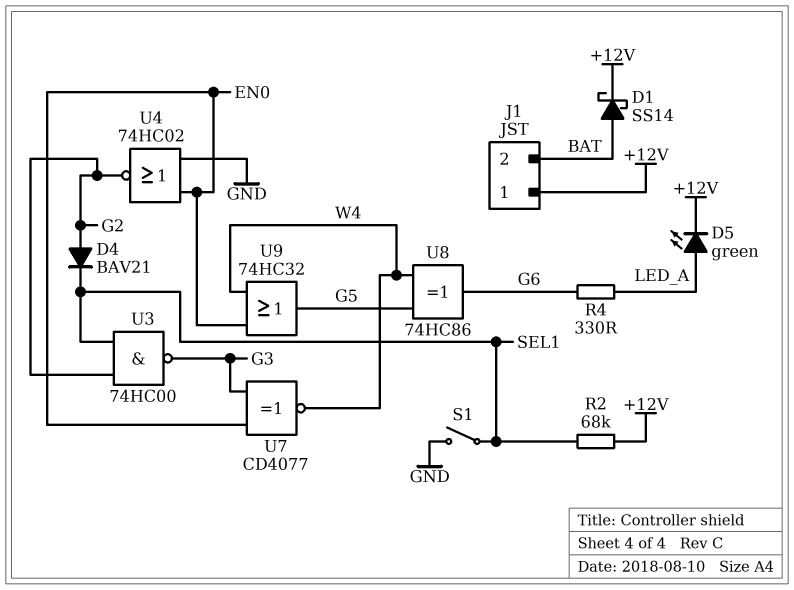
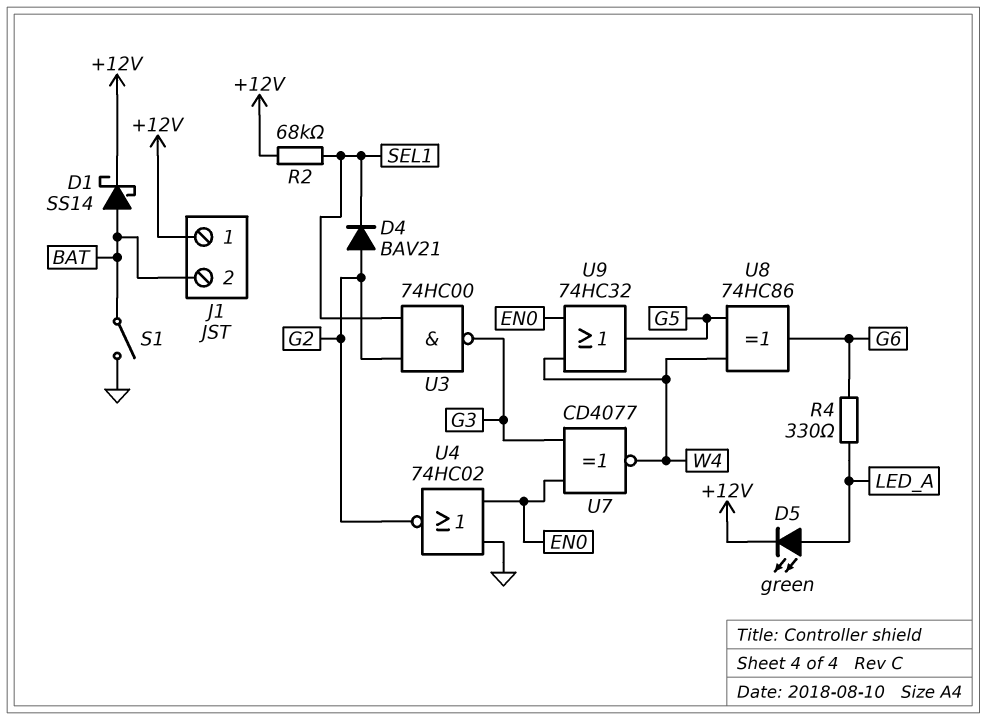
S1: switch (GND, SEL1) -> switch (BAT, GND)

